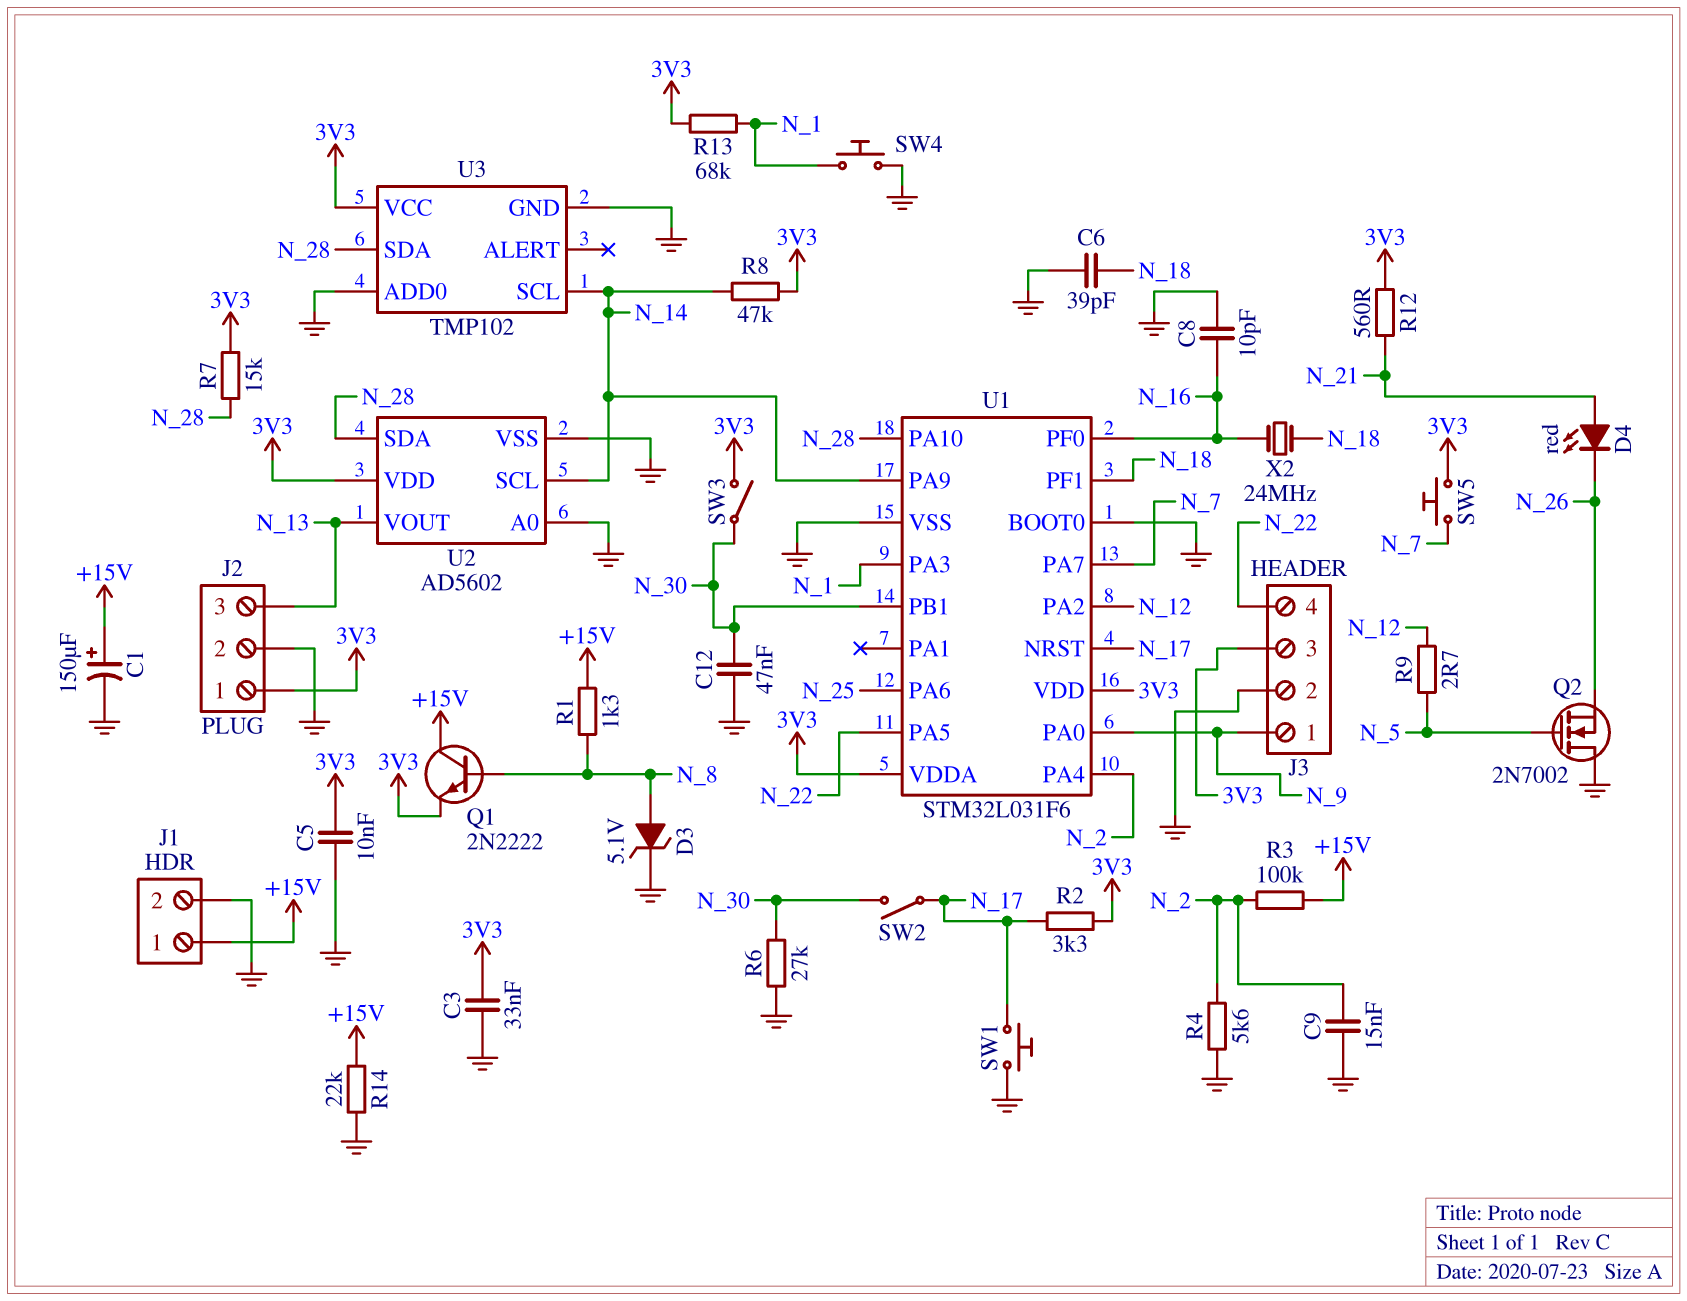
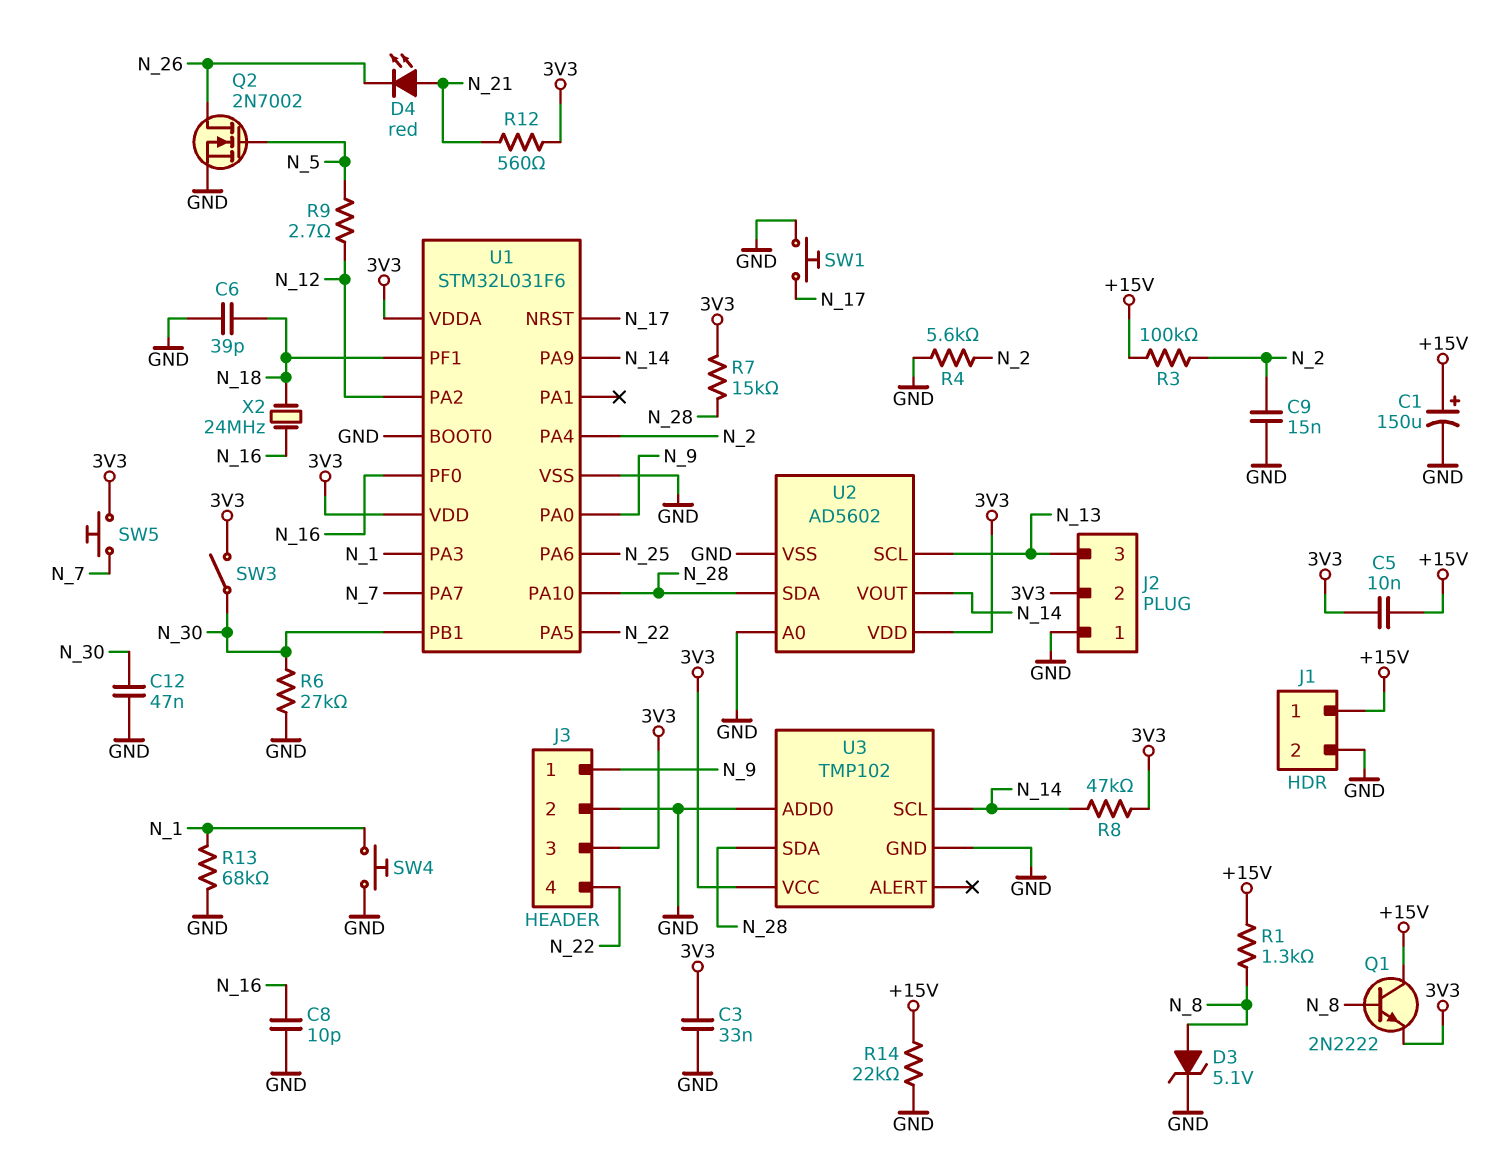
C5: 10nF (3V3, GND) -> 10nF (+15V, 3V3)
J2 pin 1: 3V3 -> GND
J2 pin 2: GND -> 3V3
Q2: NMOS 2N7002 (G N_5, D GND, S N_26) -> NMOS 2N7002 (G N_5, D N_26, S GND)
R2: 3.3k (3V3, N_17) -> none
R13: 68k (3V3, N_1) -> 68k (GND, N_1)
SW2: switch (N_17, N_30) -> none
U2 pin SCL: N_14 -> N_13
U2 pin VOUT: N_13 -> N_14

